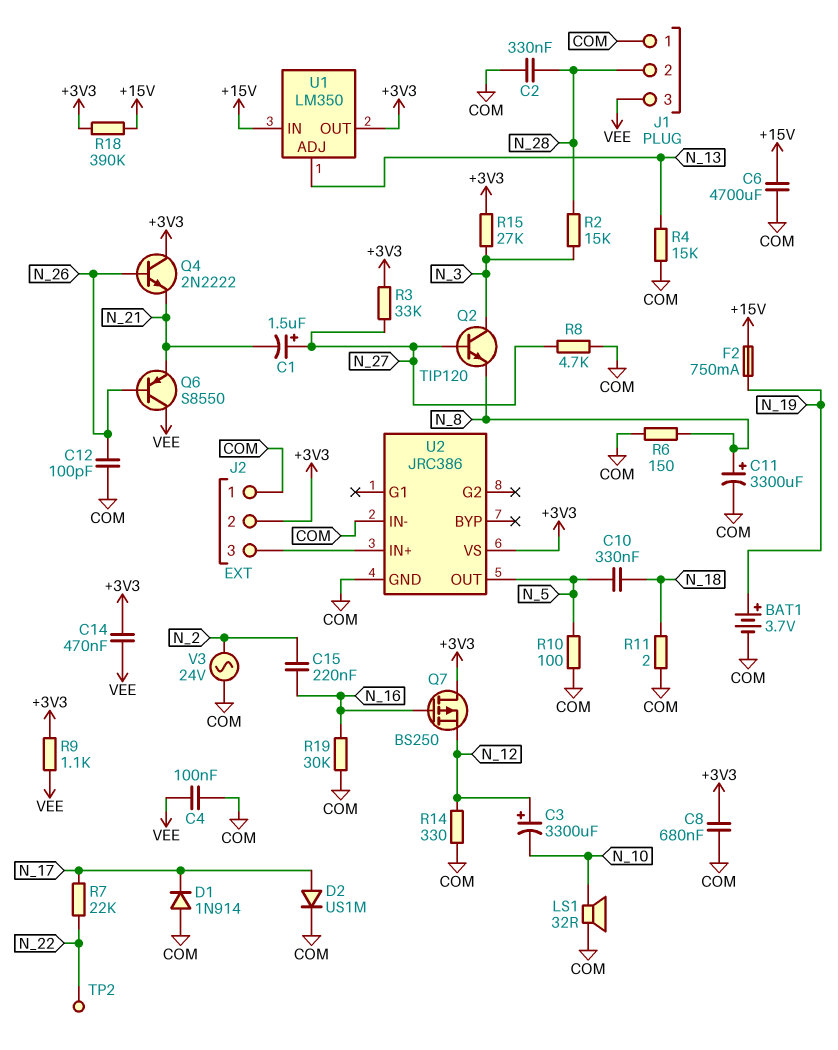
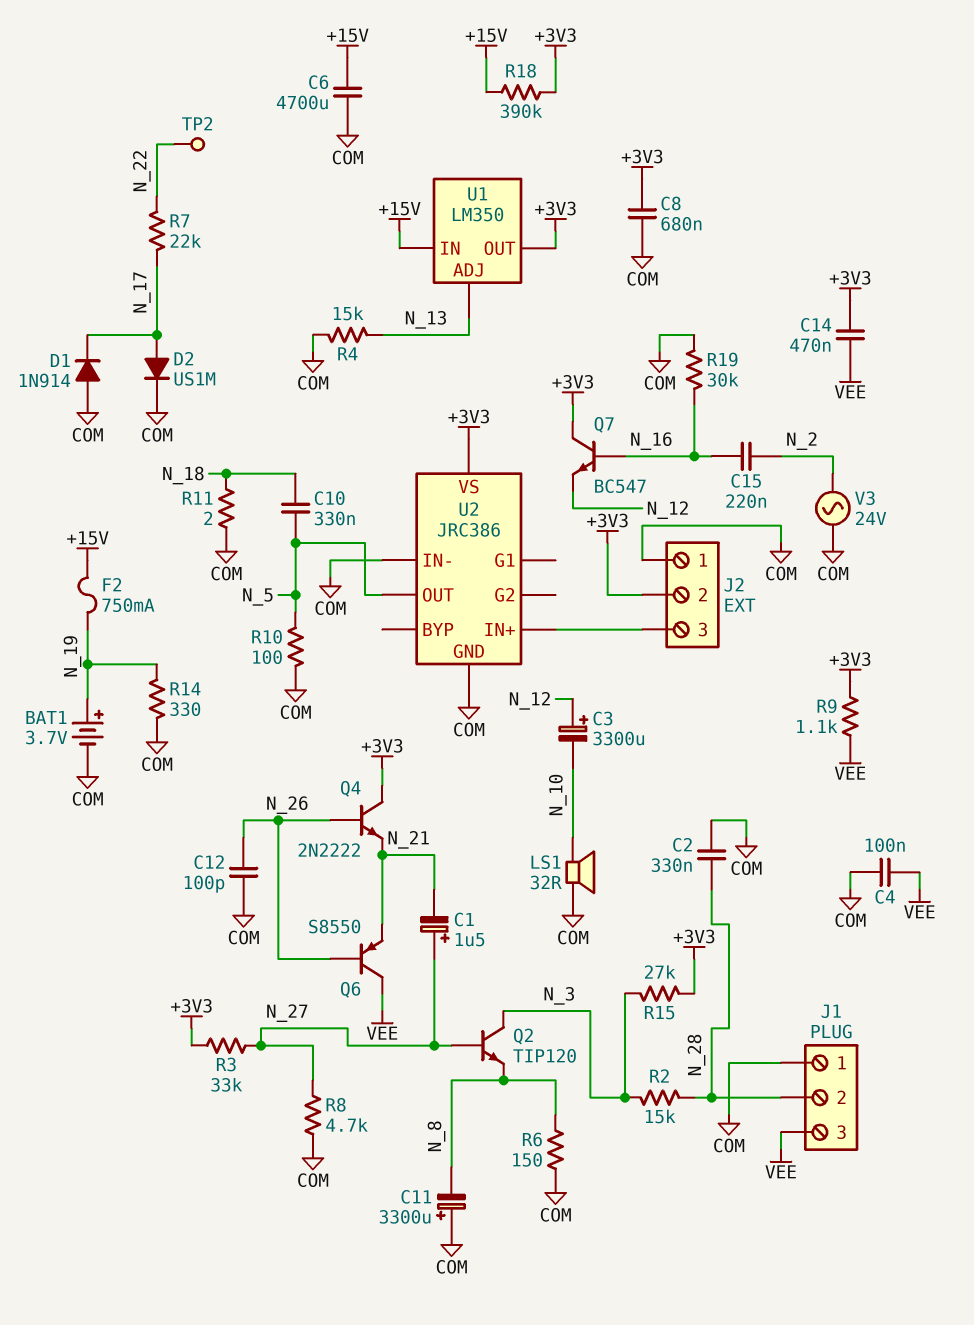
C11: 3300uF (plus N_8, minus COM) -> 3300uF (plus COM, minus N_8)
Q7: PMOS BS250 (G N_16, D +3V3, S N_12) -> NPN BC547 (B N_16, C +3V3, E N_12)
R14: 330 (COM, N_12) -> 330 (COM, N_19)

